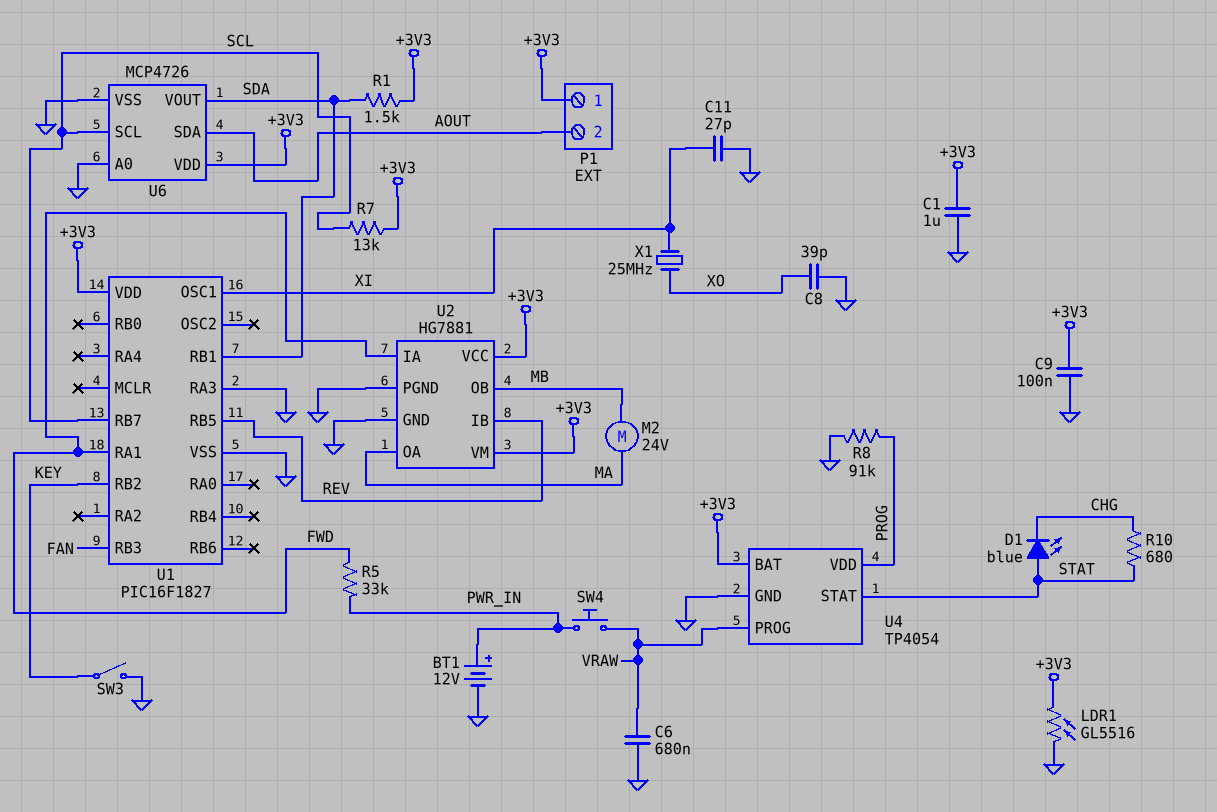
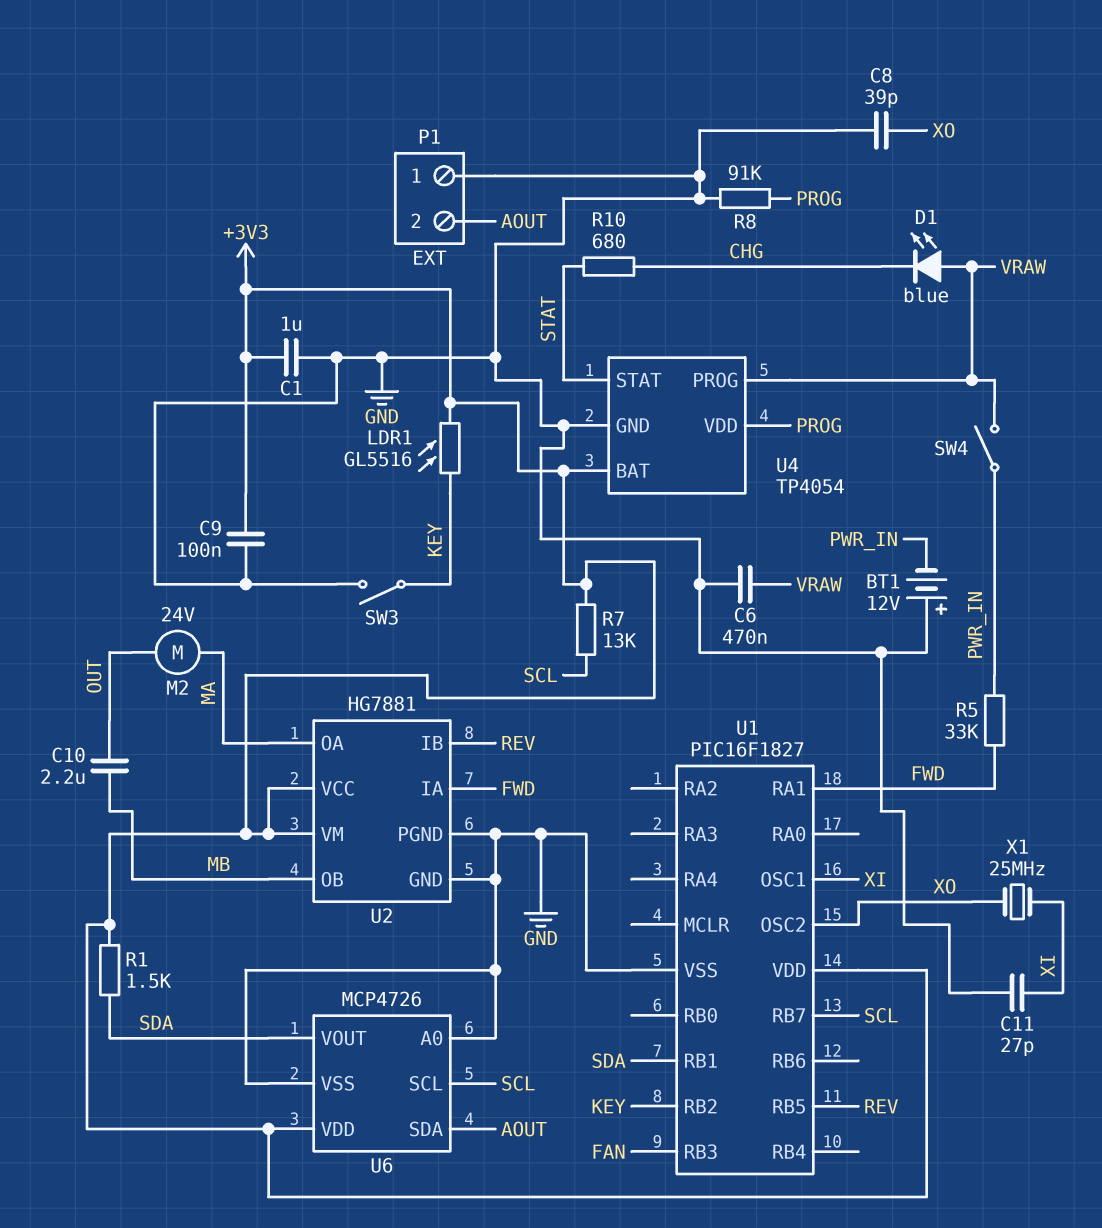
BT1: 12V (plus PWR_IN, minus GND) -> 12V (plus GND, minus PWR_IN)
C6: 680nF (GND, VRAW) -> 470nF (GND, VRAW)
C10: none -> 2.2uF (MB, OUT)
D1: LED blue (A STAT, K CHG) -> LED blue (A VRAW, K CHG)
LDR1: GL5516 (+3V3, GND) -> GL5516 (+3V3, KEY)
M2: motor 24V (MA, MB) -> motor 24V (MA, OUT)
P1 pin 1: +3V3 -> GND
SW4: button (PWR_IN, VRAW) -> switch (PWR_IN, VRAW)
U1 pin OSC2: none -> XO
U1 pin RA3: GND -> none

